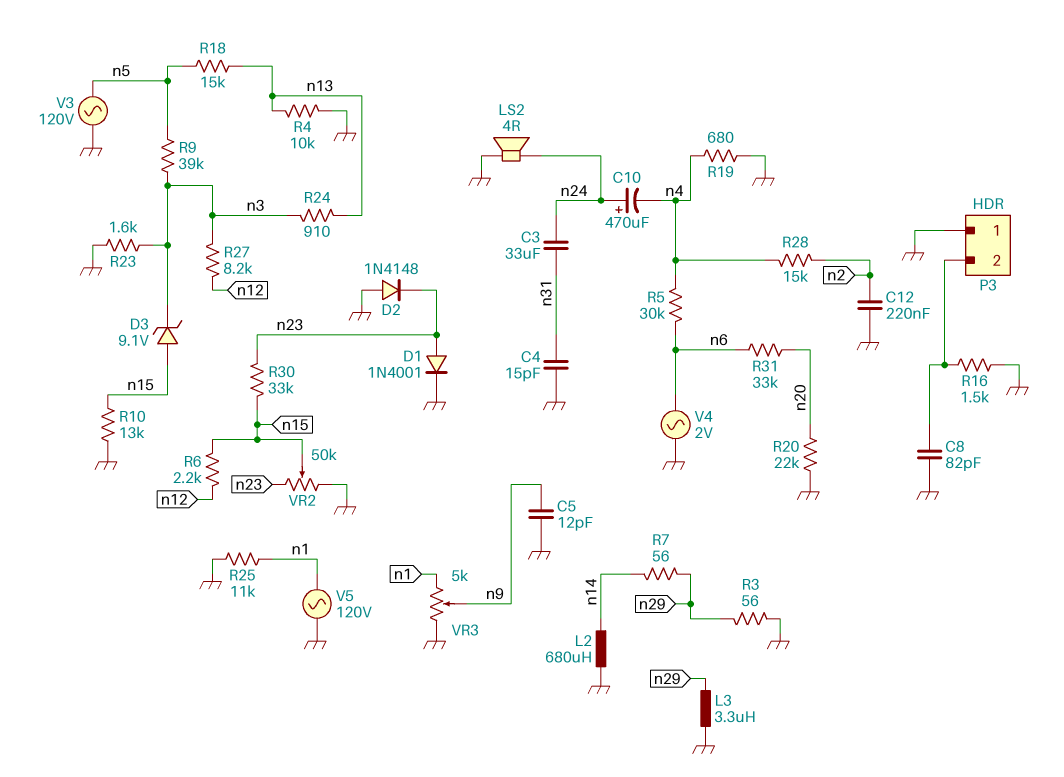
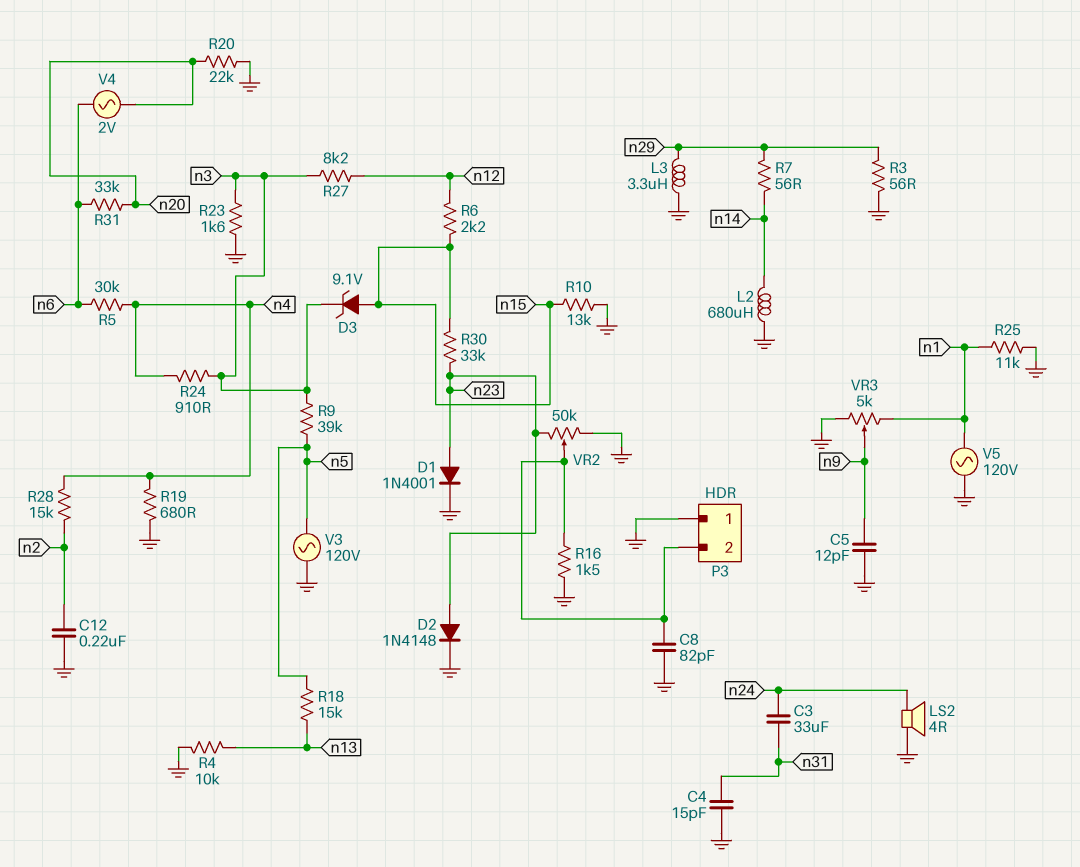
C10: 470uF (plus n24, minus n4) -> none
D2: diode 1N4148 (A GND, K n23) -> diode 1N4148 (A n23, K GND)
R24: 910 (n3, n13) -> 910 (n3, n4)
V4: AC 2V (GND, n6) -> AC 2V (n6, n20)
VR2: 50k (GND, n23, wiper n15) -> 50k (GND, n23, wiper P3/2)

